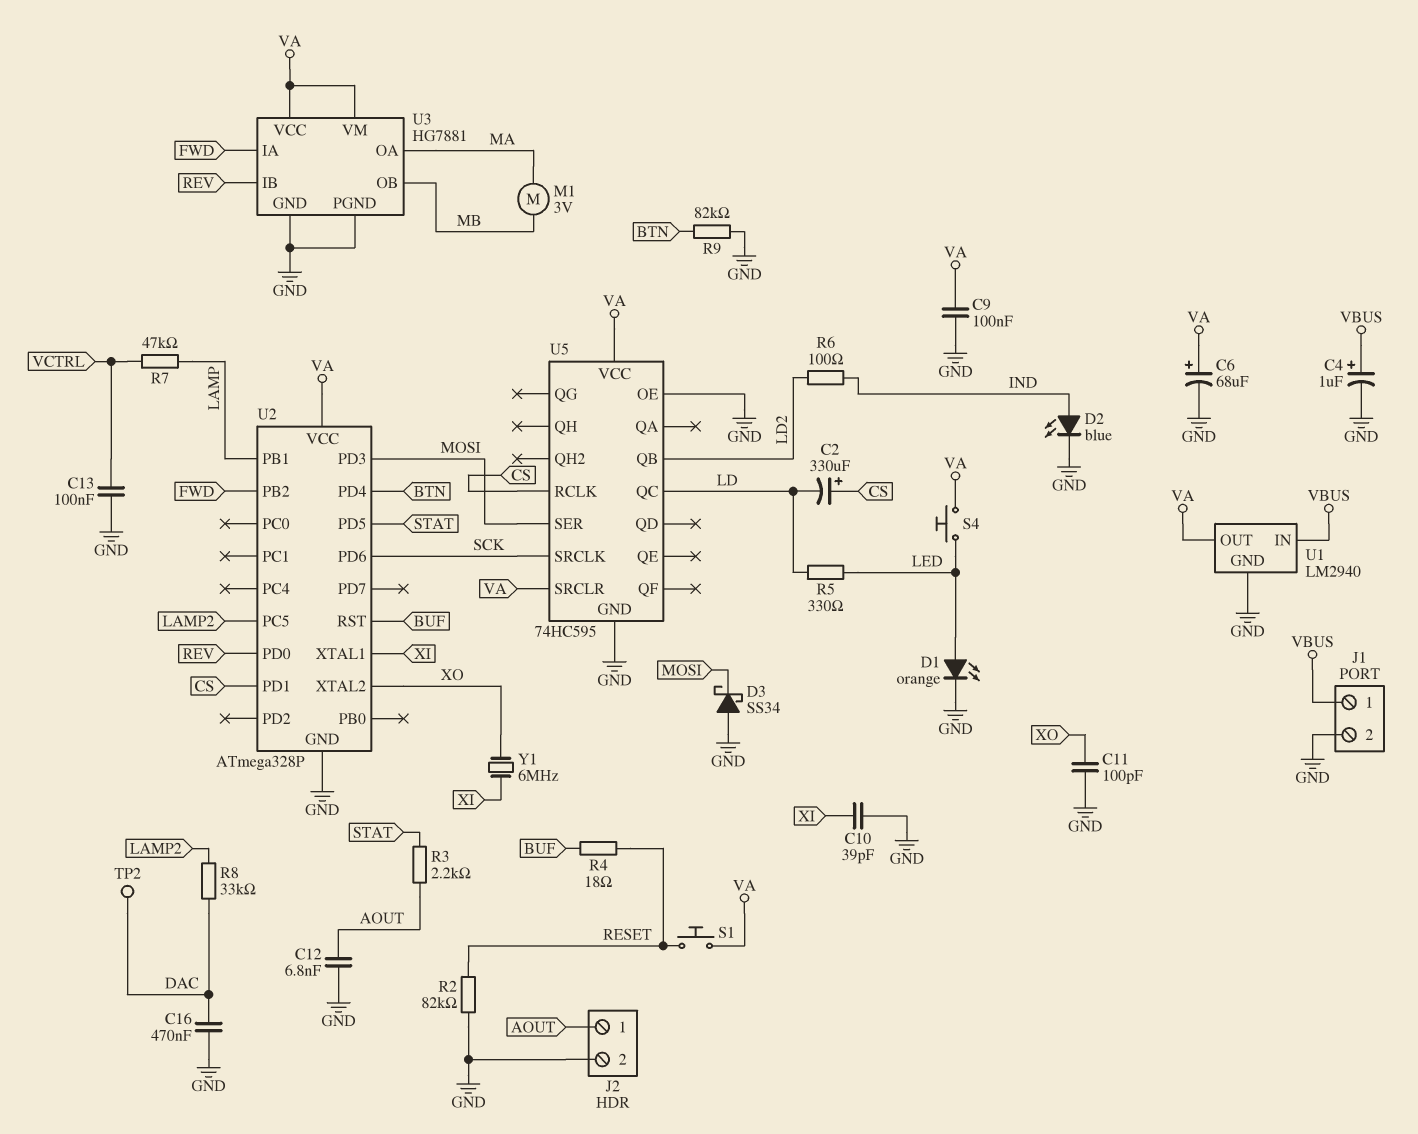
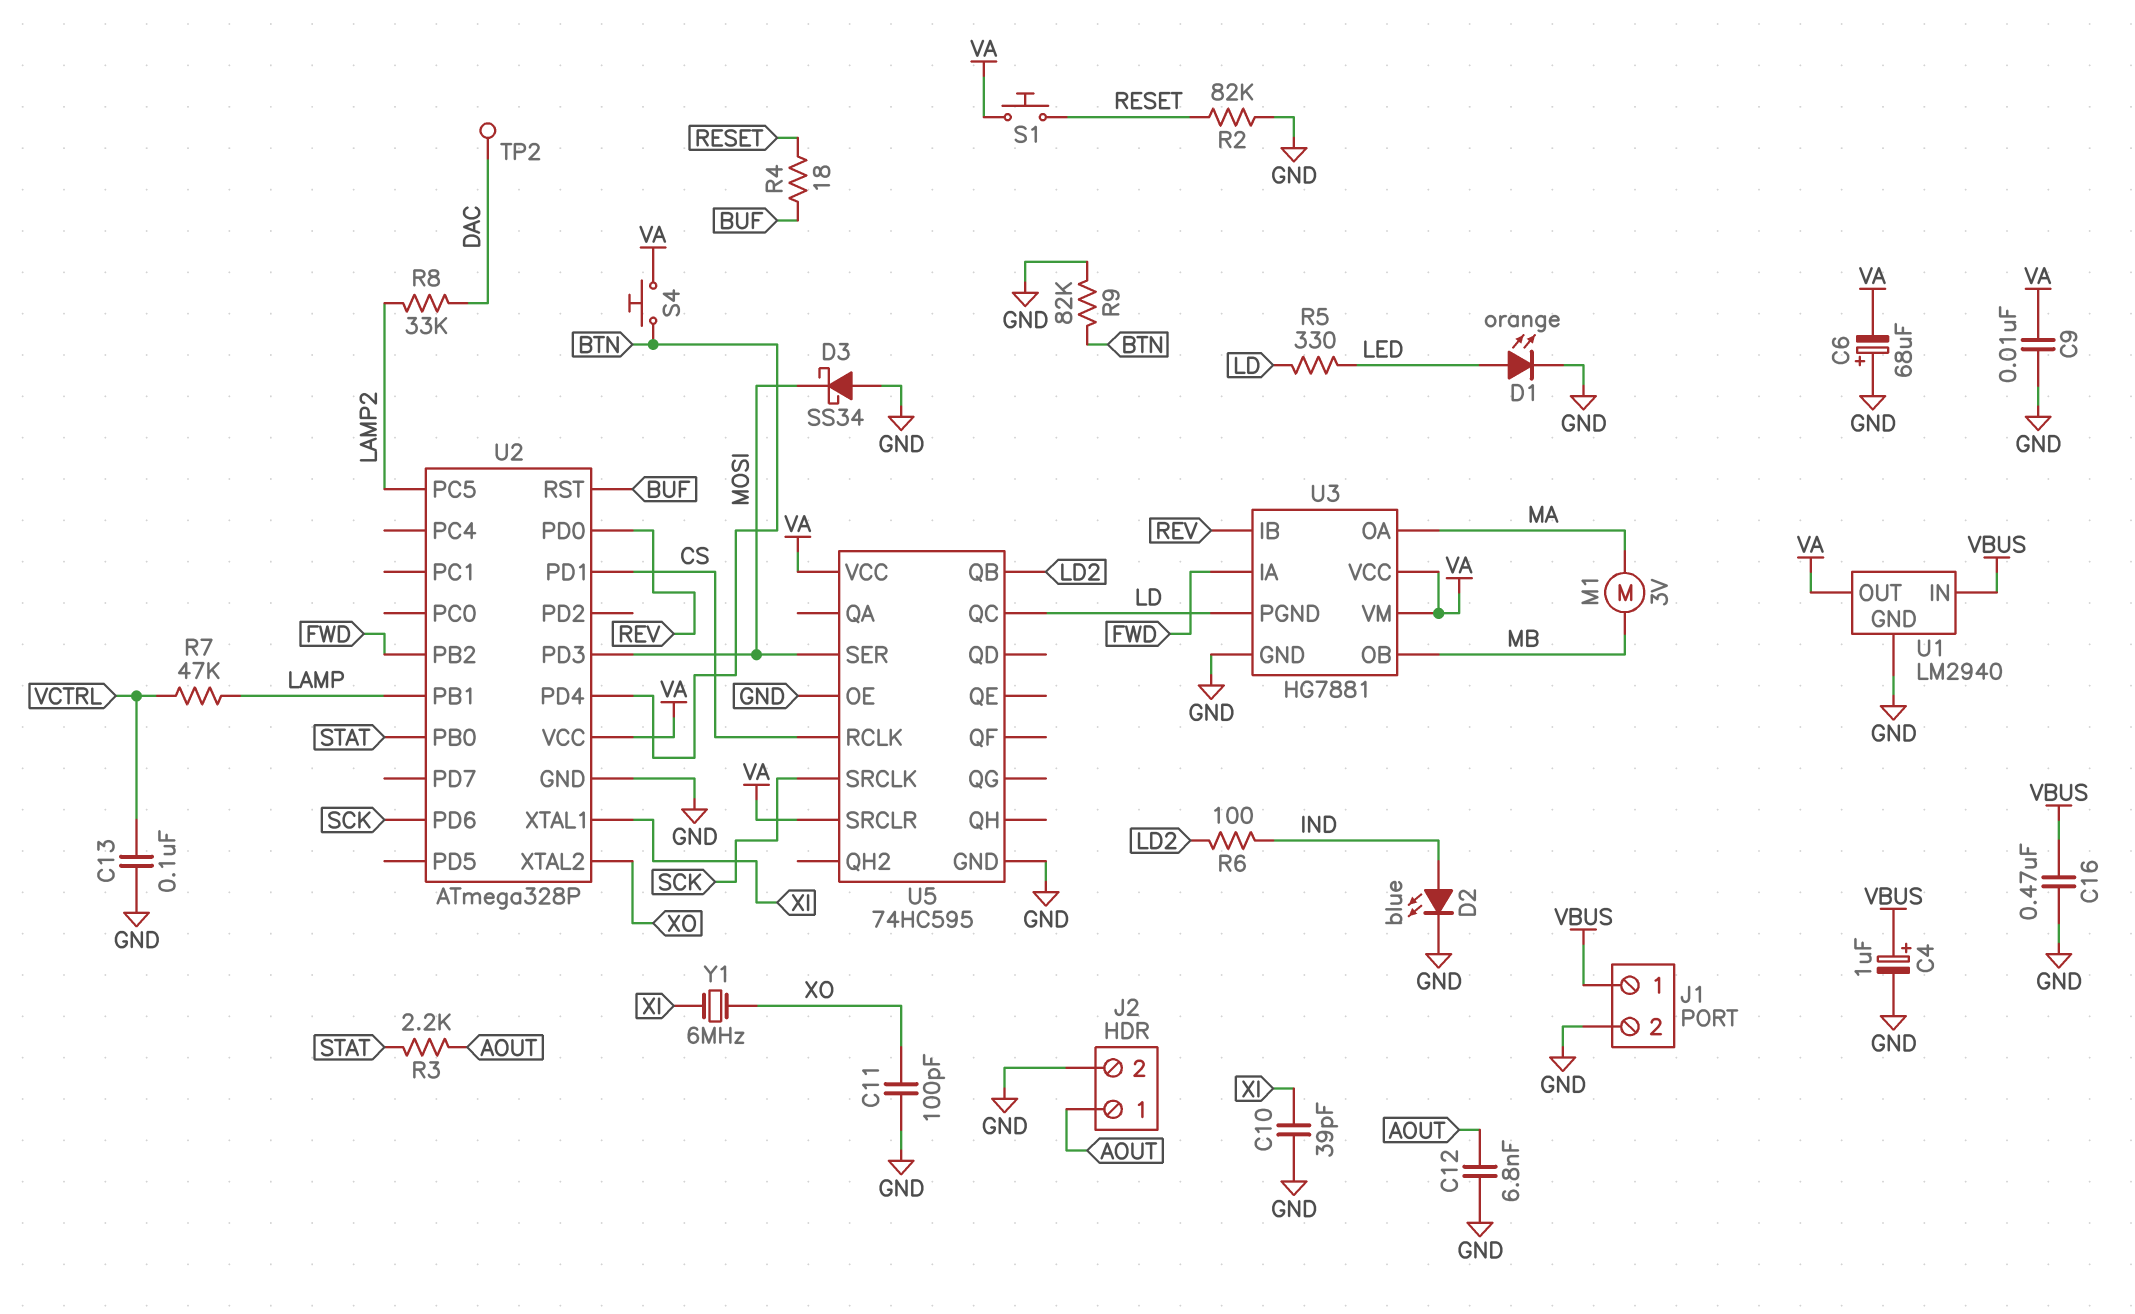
C2: 330uF (plus CS, minus LD) -> none
C6: 68uF (plus VA, minus GND) -> 68uF (plus GND, minus VA)
C9: 100nF (GND, VA) -> 10nF (GND, VA)
C16: 470nF (DAC, GND) -> 470nF (GND, VBUS)
S4: button (LED, VA) -> button (BTN, VA)
U2 pin PB0: none -> STAT
U2 pin PD5: STAT -> none
U3 pin PGND: GND -> LD

